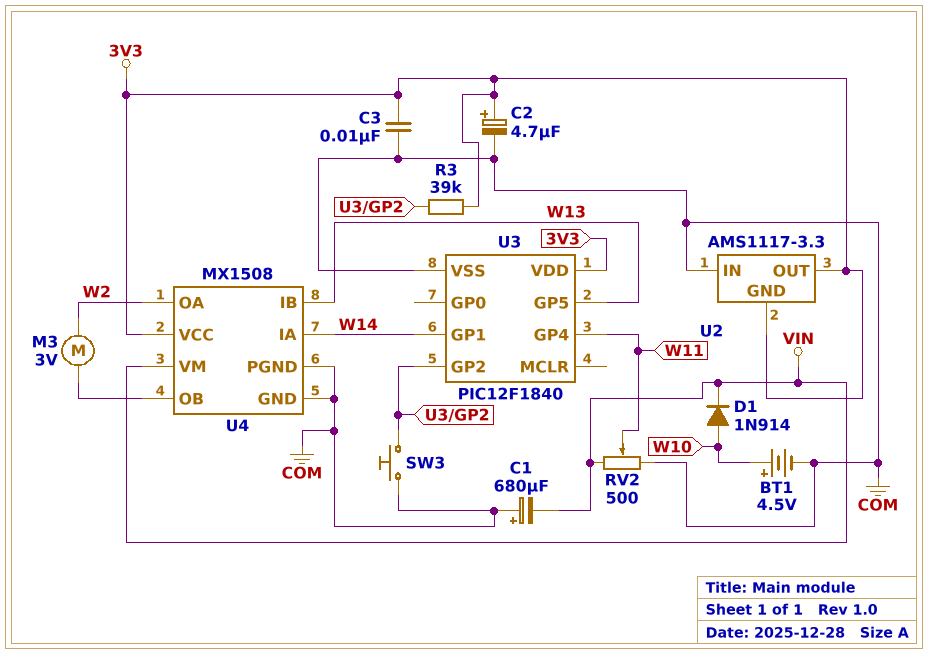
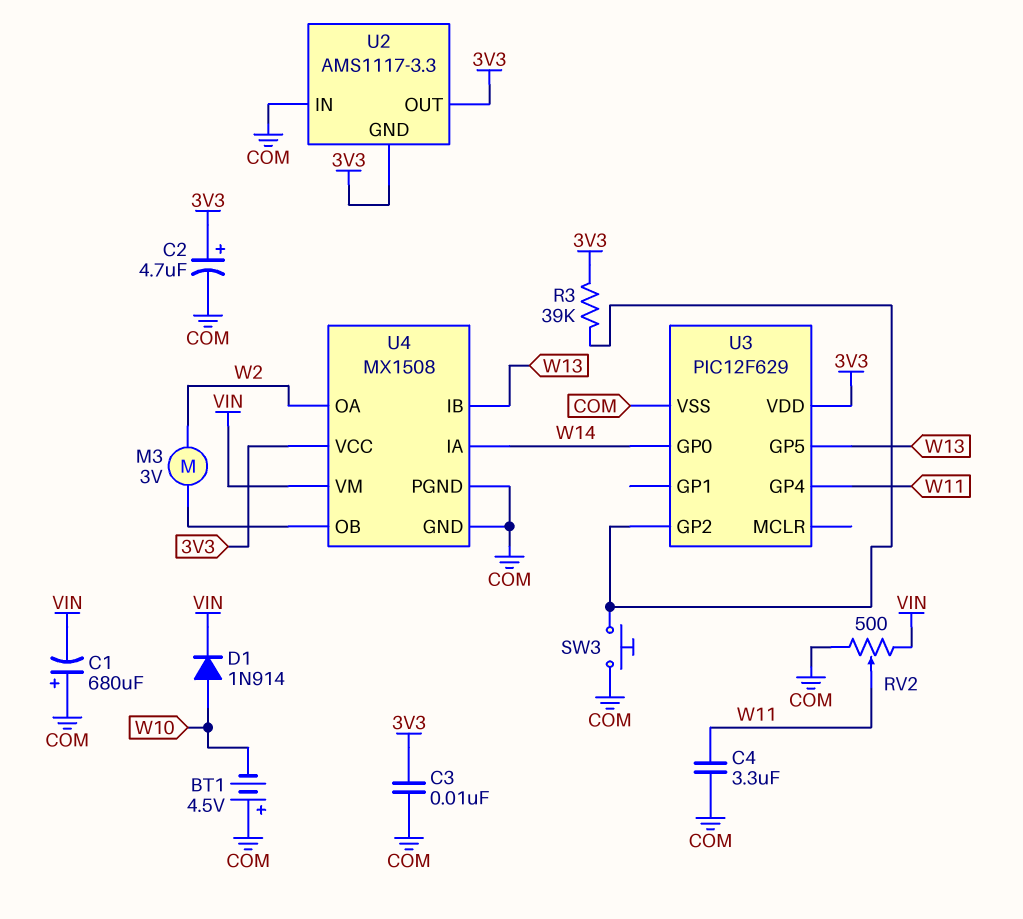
BT1: 4.5V (plus W10, minus COM) -> 4.5V (plus COM, minus W10)
C4: none -> 3.3uF (COM, W11)
U3: PIC12F1840 -> PIC12F629
U3 pin GP0: none -> W14
U3 pin GP1: W14 -> none

